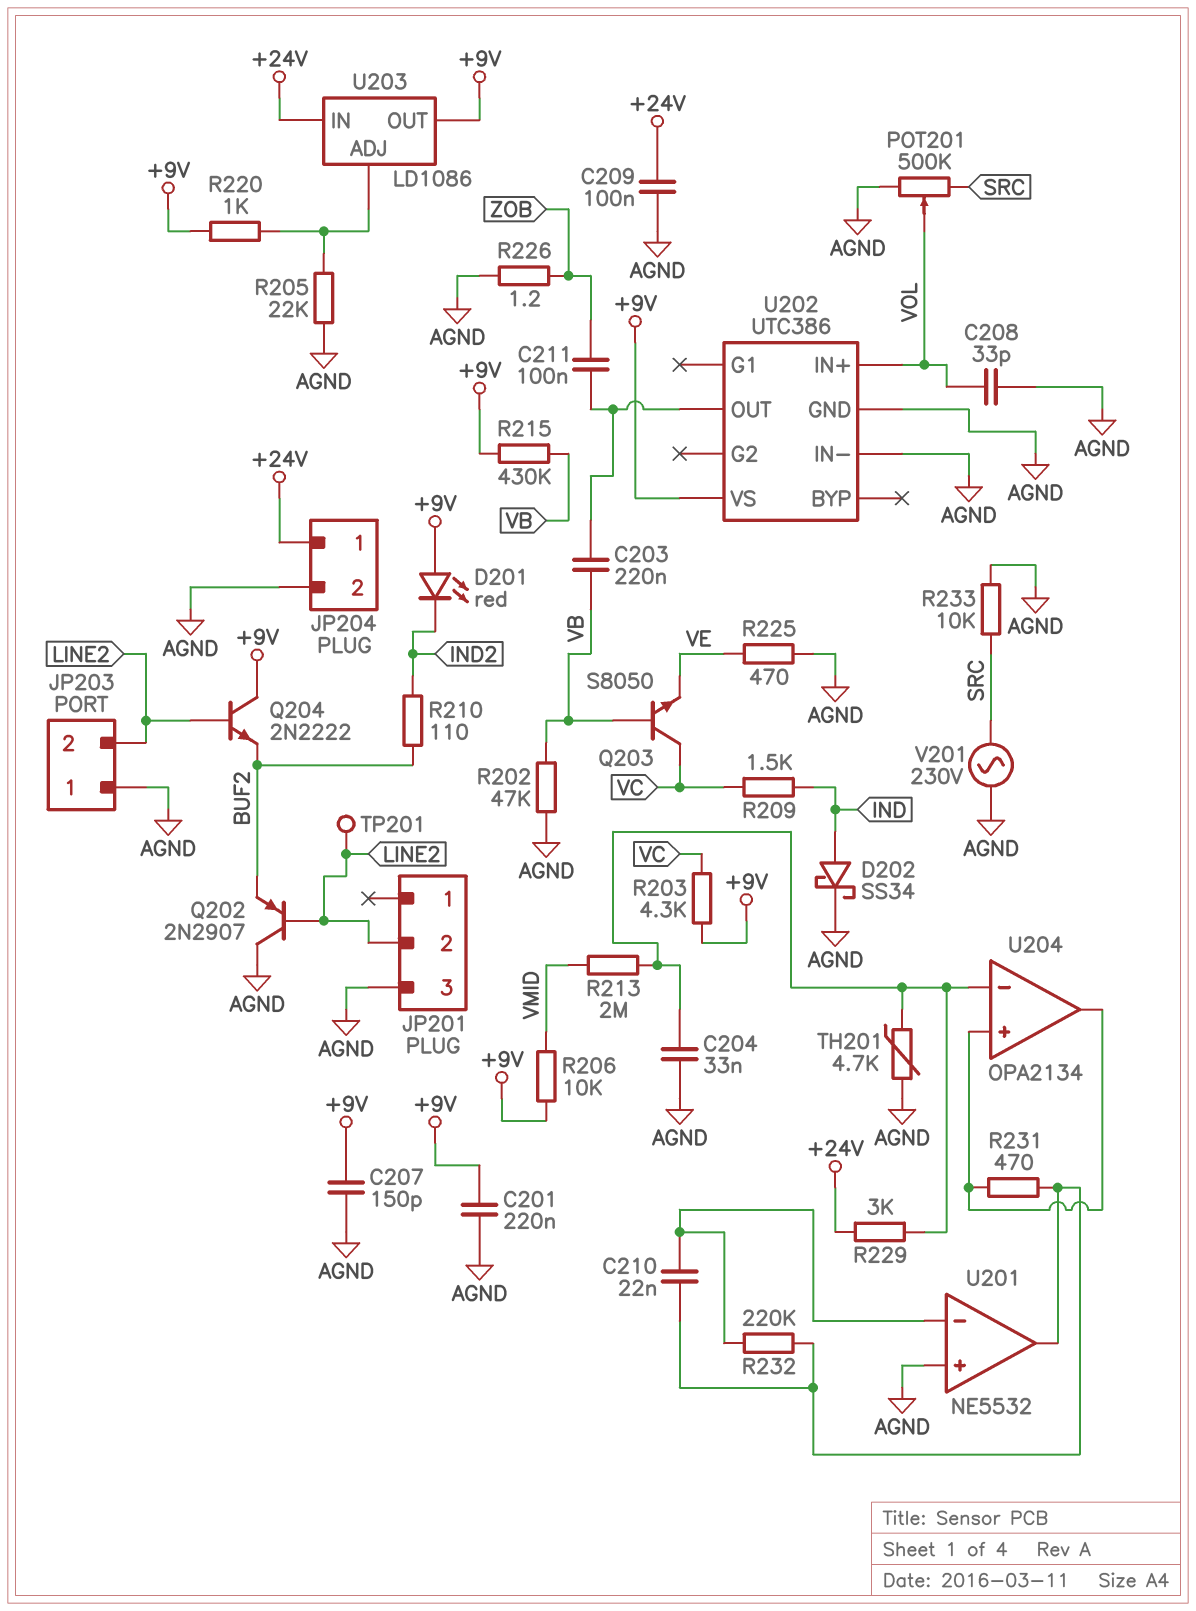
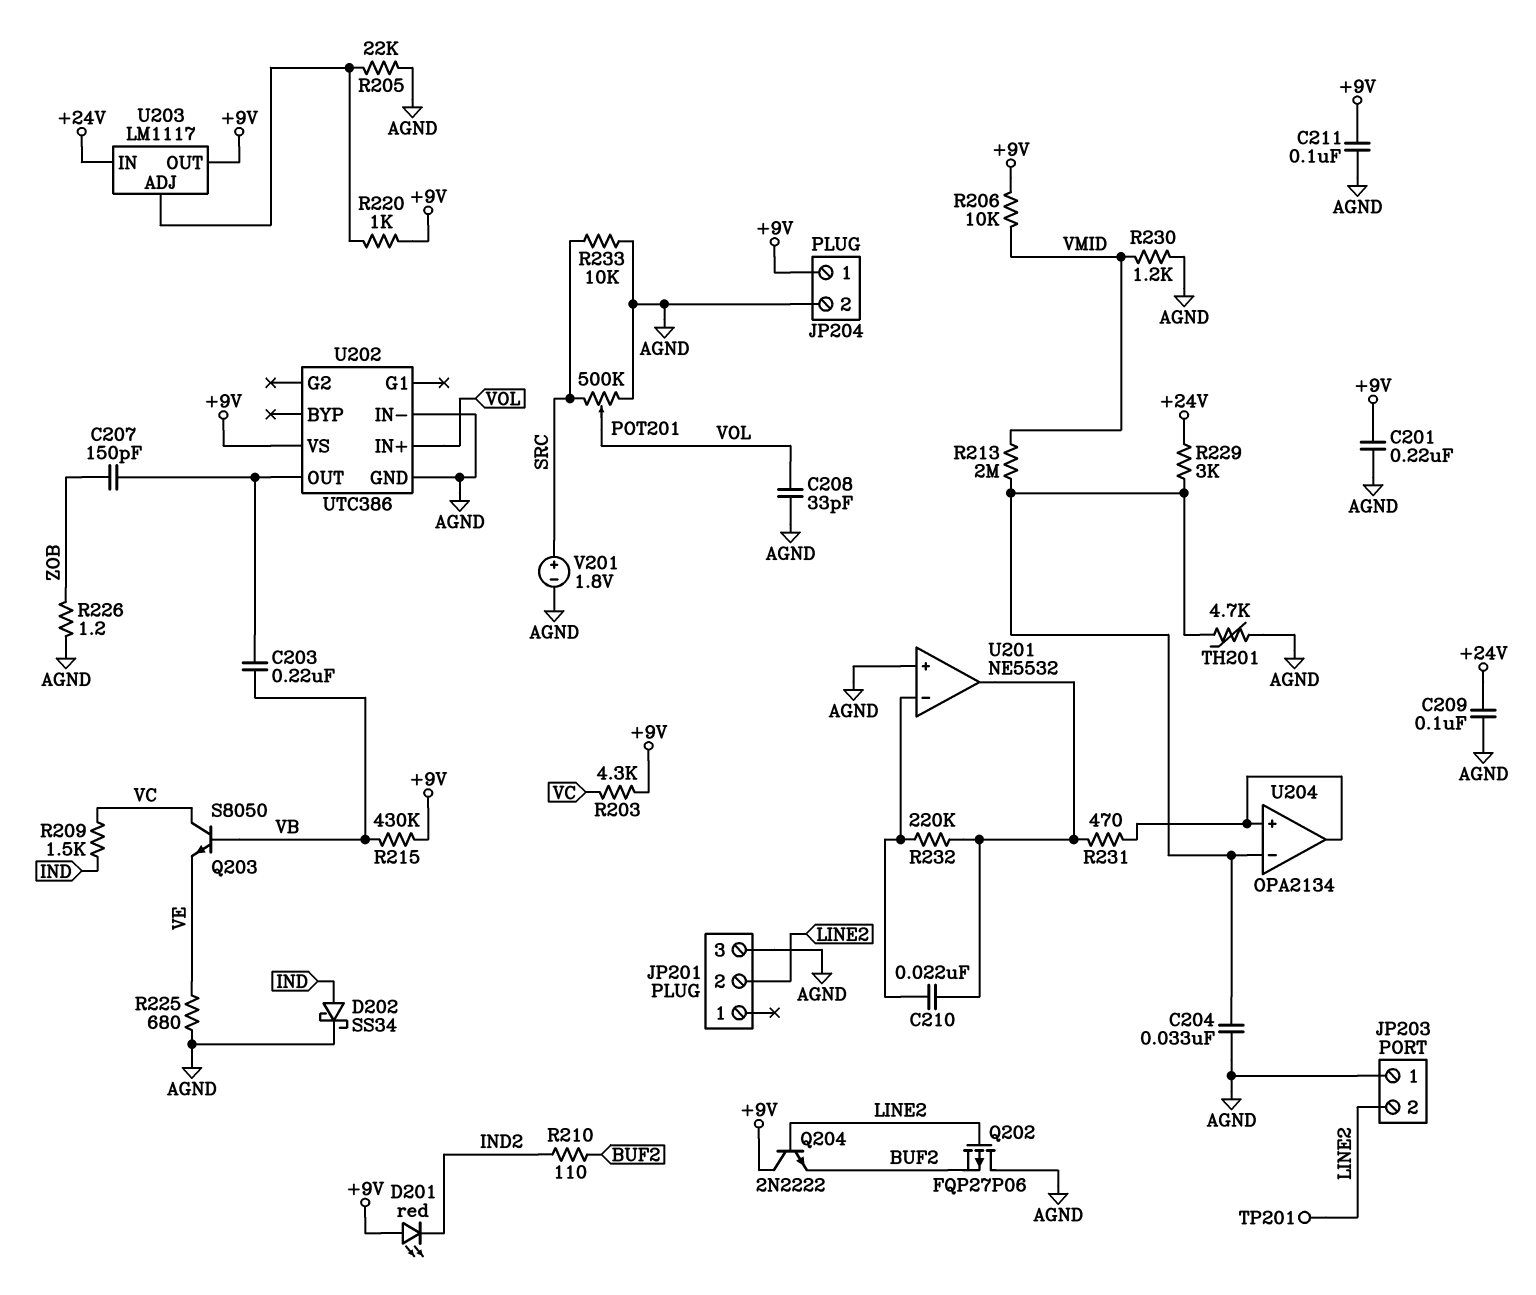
C207: 150pF (+9V, AGND) -> 150pF (U202/OUT, ZOB)
C211: 100nF (U202/OUT, ZOB) -> 100nF (+9V, AGND)
JP204 pin 1: +24V -> +9V
Q202: PNP 2N2907 (B LINE2, C AGND, E BUF2) -> PMOS FQP27P06 (G LINE2, D AGND, S BUF2)
R202: 47k (AGND, VB) -> none
R225: 470 (AGND, VE) -> 680 (AGND, VE)
R230: none -> 1.2k (AGND, VMID)
U203: LD1086 -> LM1117
V201: AC 230V (AGND, SRC) -> 1.8V (plus SRC, minus AGND)

